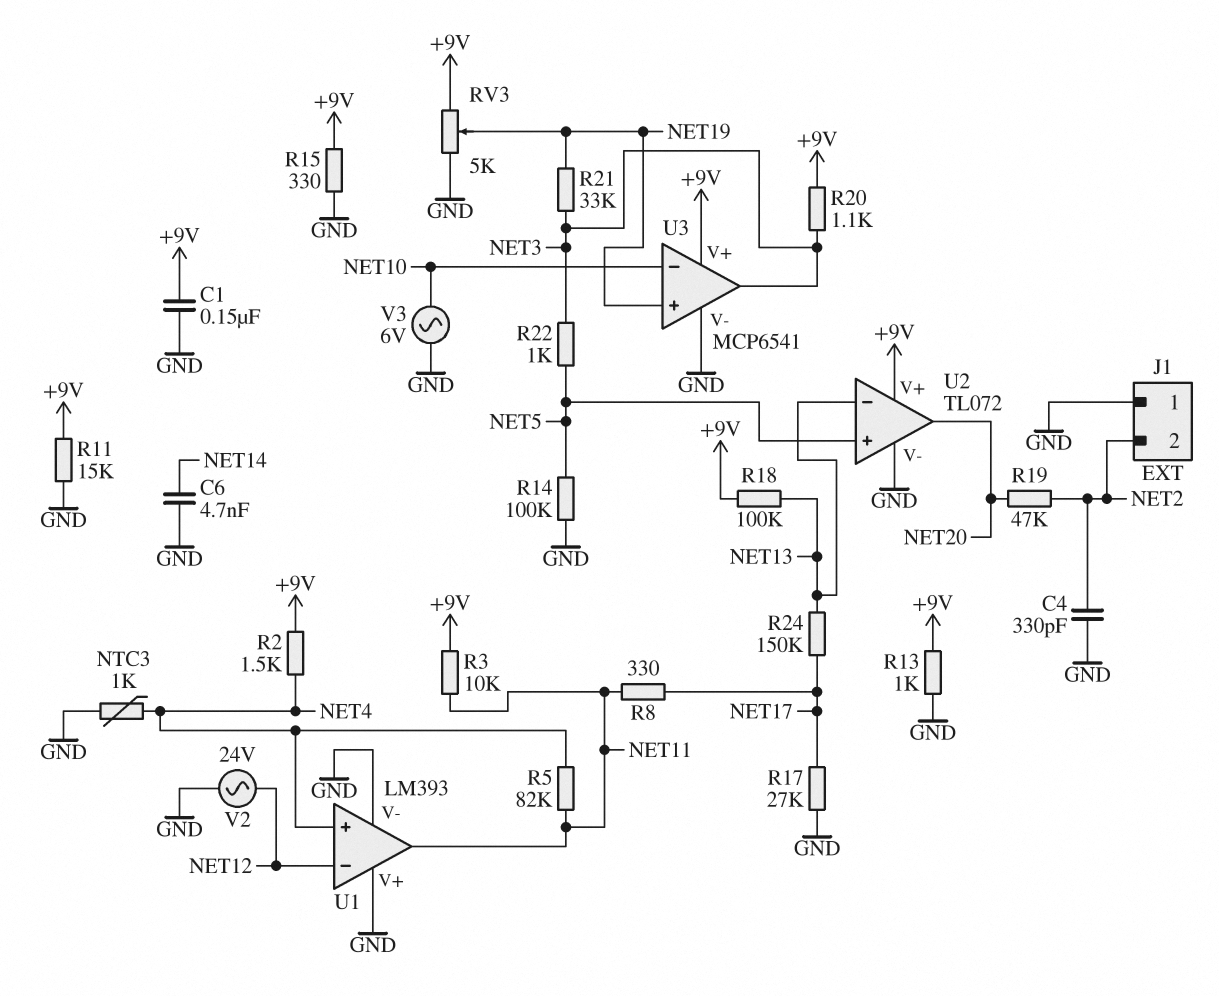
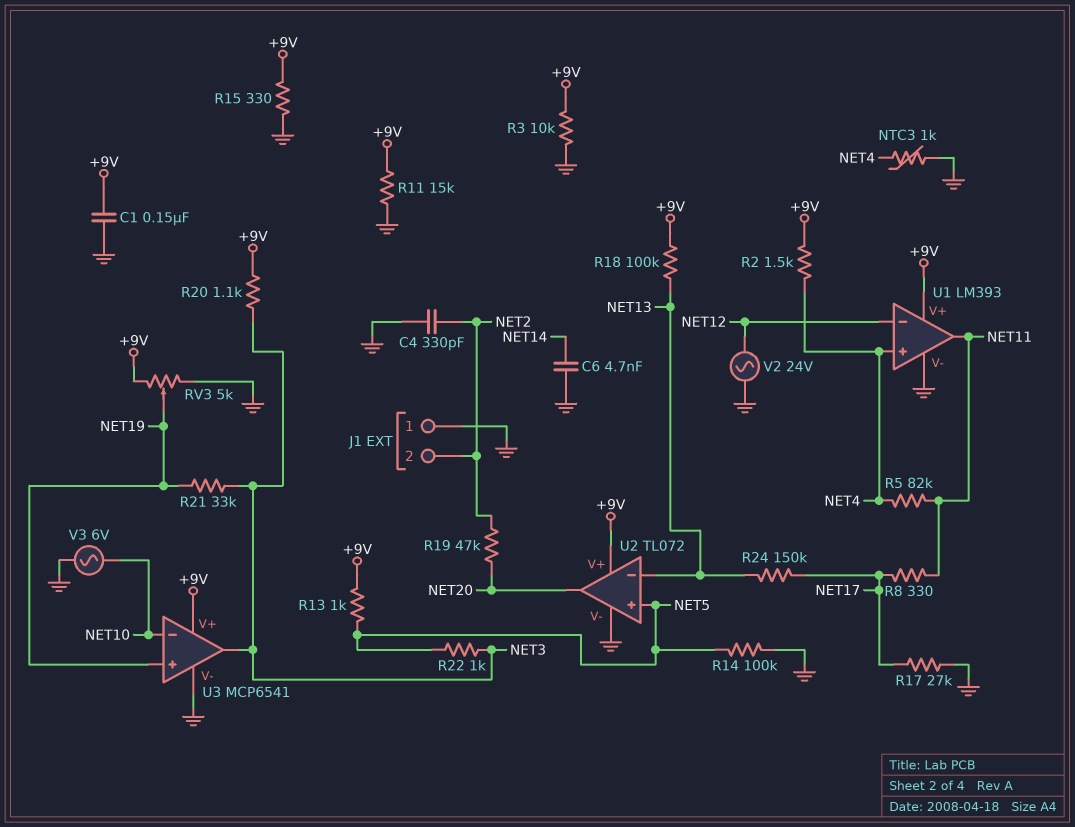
R3: 10k (+9V, NET11) -> 10k (+9V, GND)
R13: 1k (+9V, GND) -> 1k (+9V, NET5)
U1 pin V+: GND -> +9V

